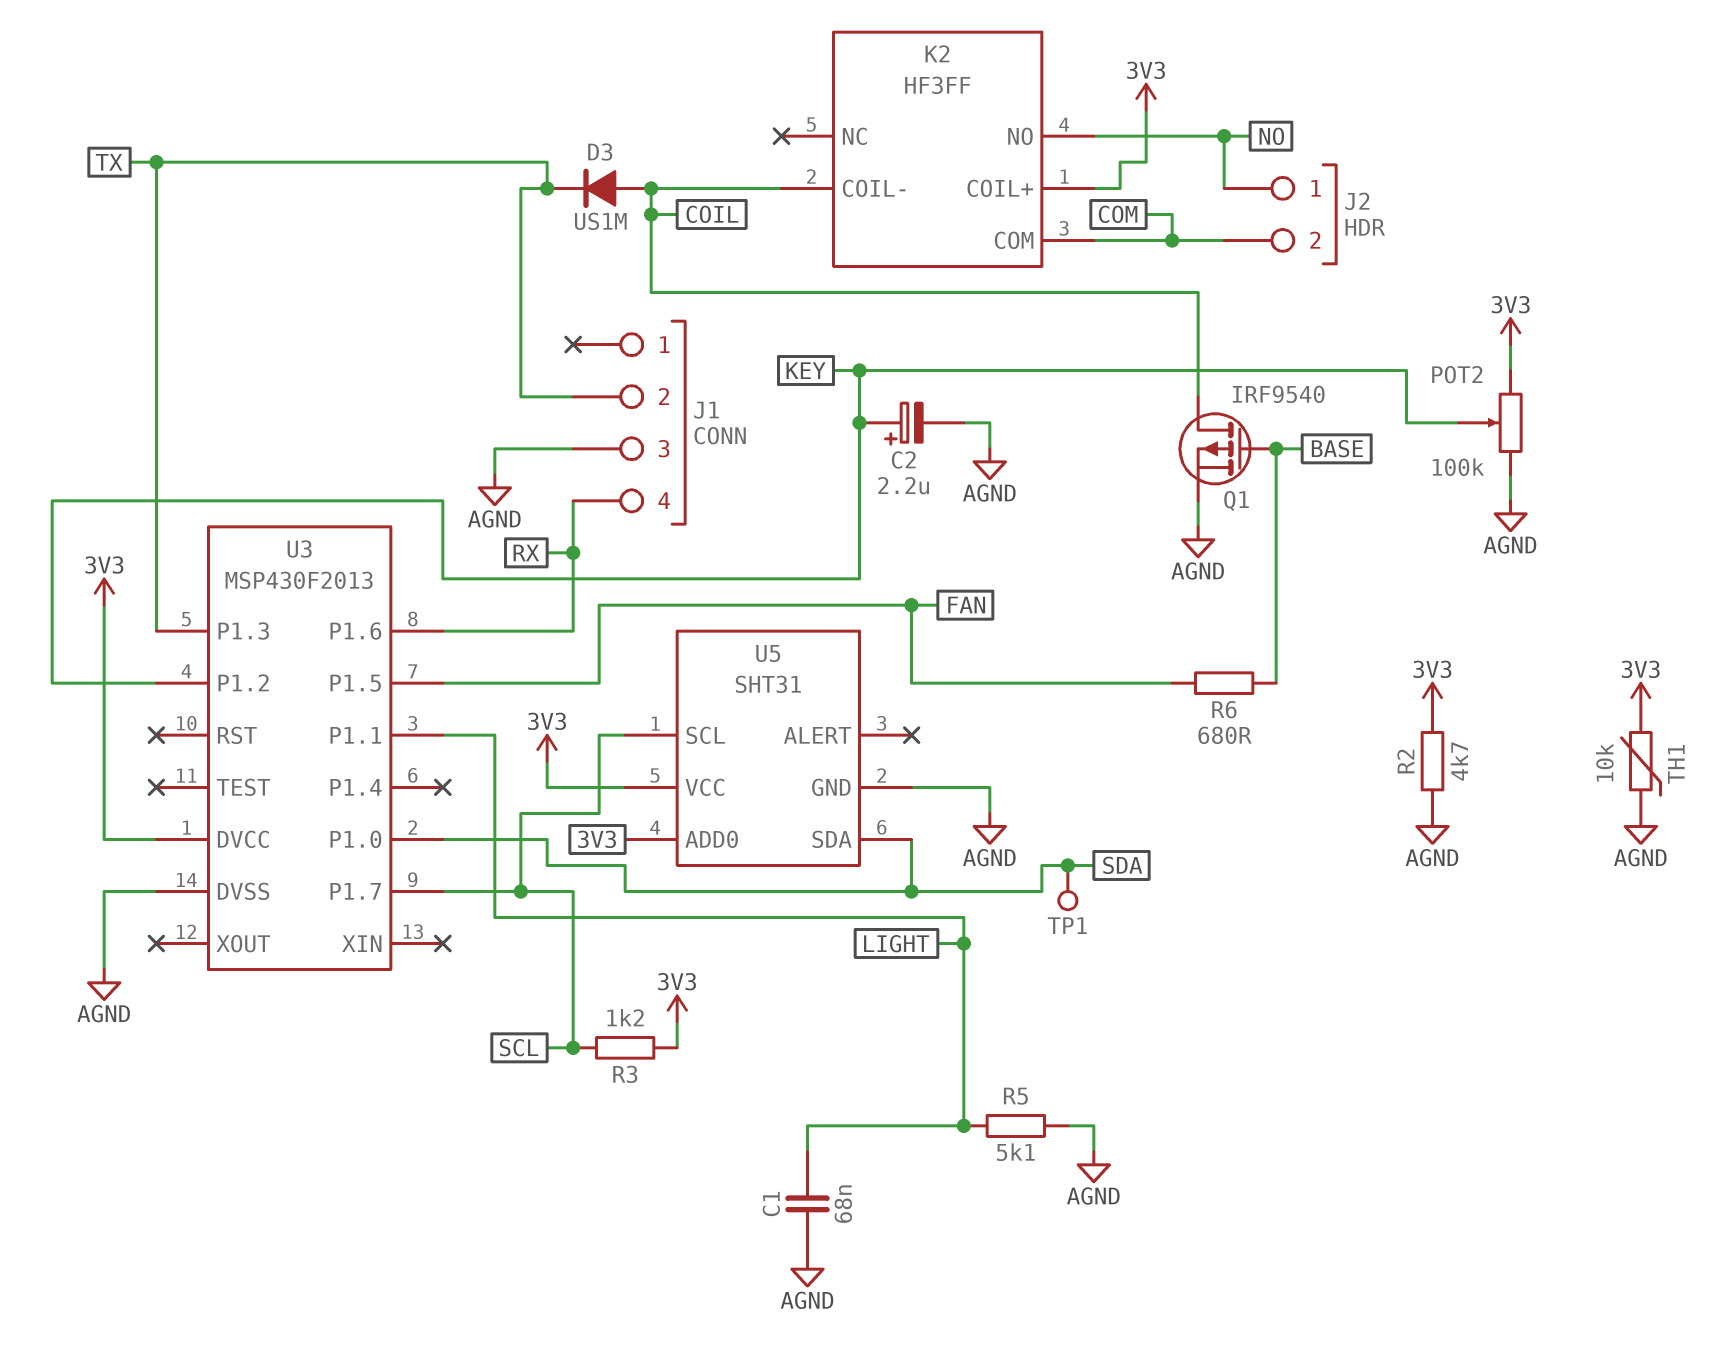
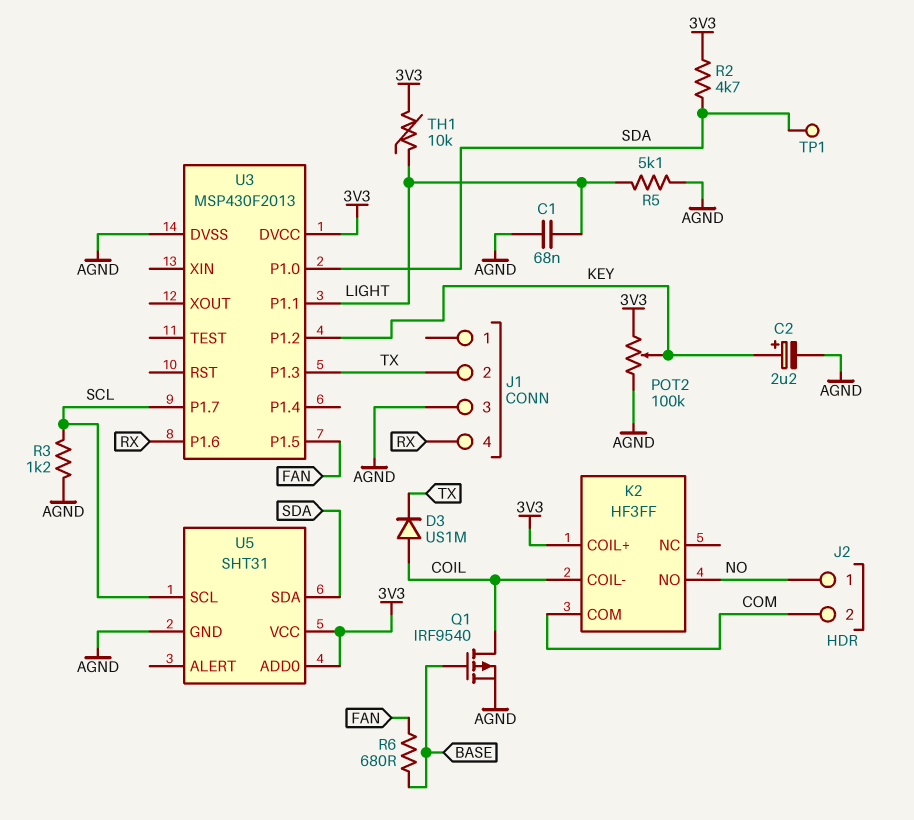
R2: 4.7k (3V3, AGND) -> 4.7k (3V3, SDA)
R3: 1.2k (3V3, SCL) -> 1.2k (AGND, SCL)
TH1: 10k (3V3, AGND) -> 10k (3V3, LIGHT)

